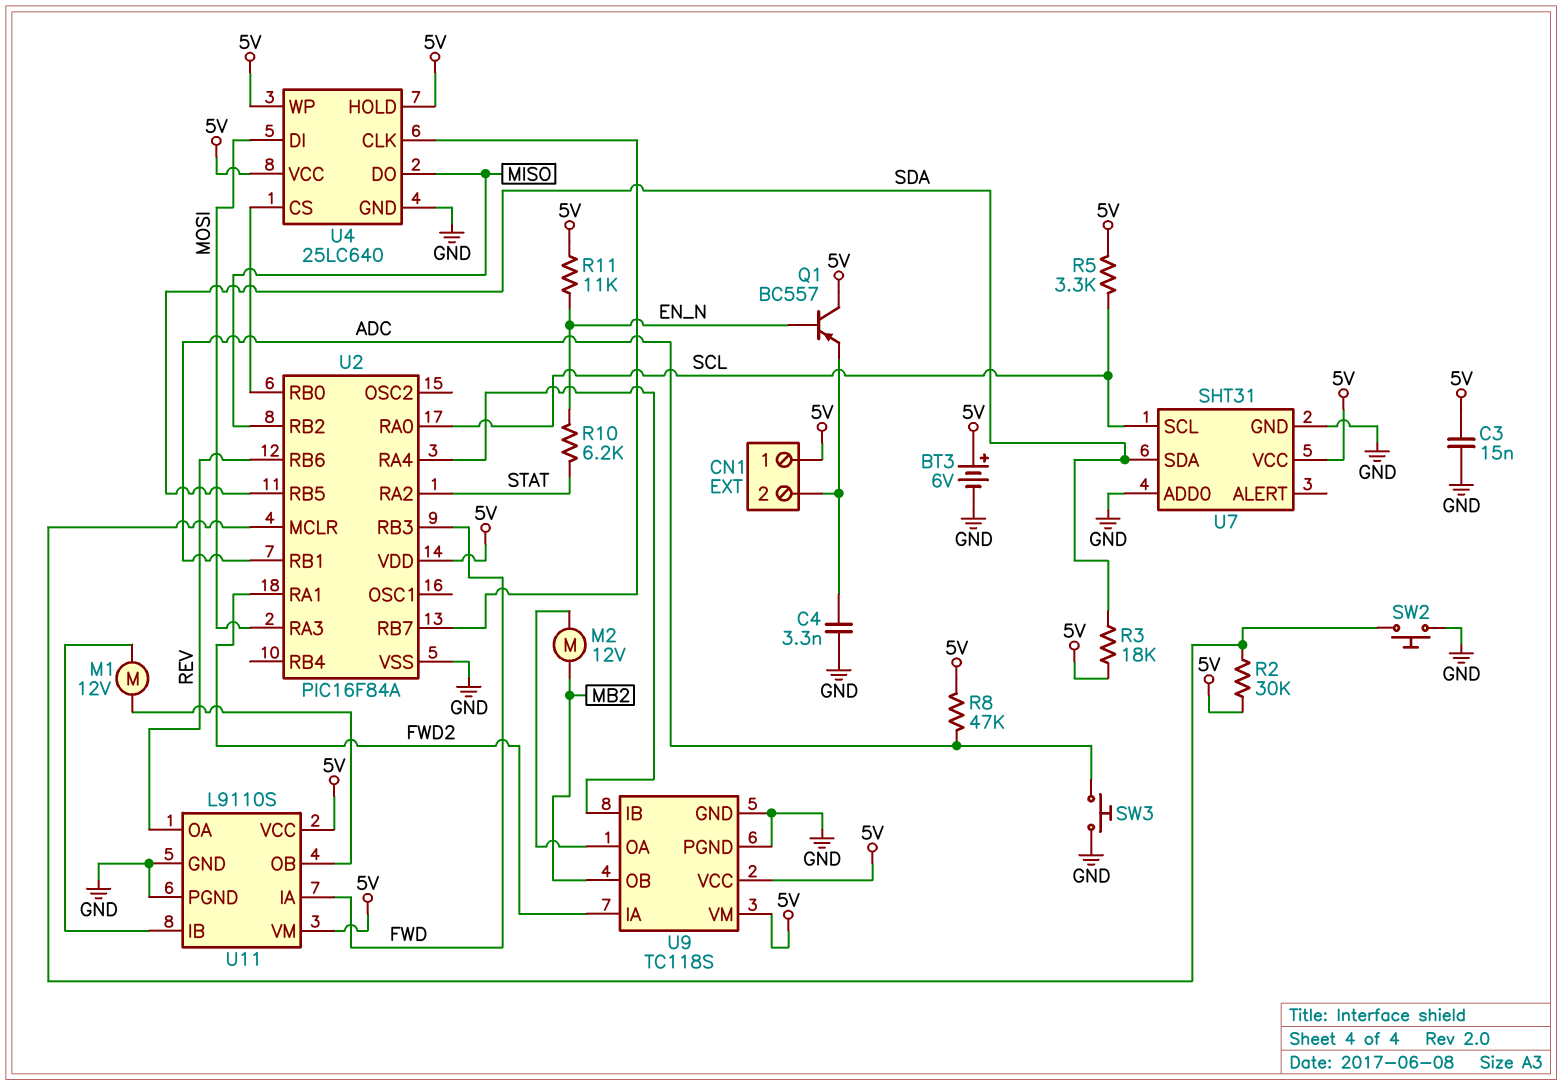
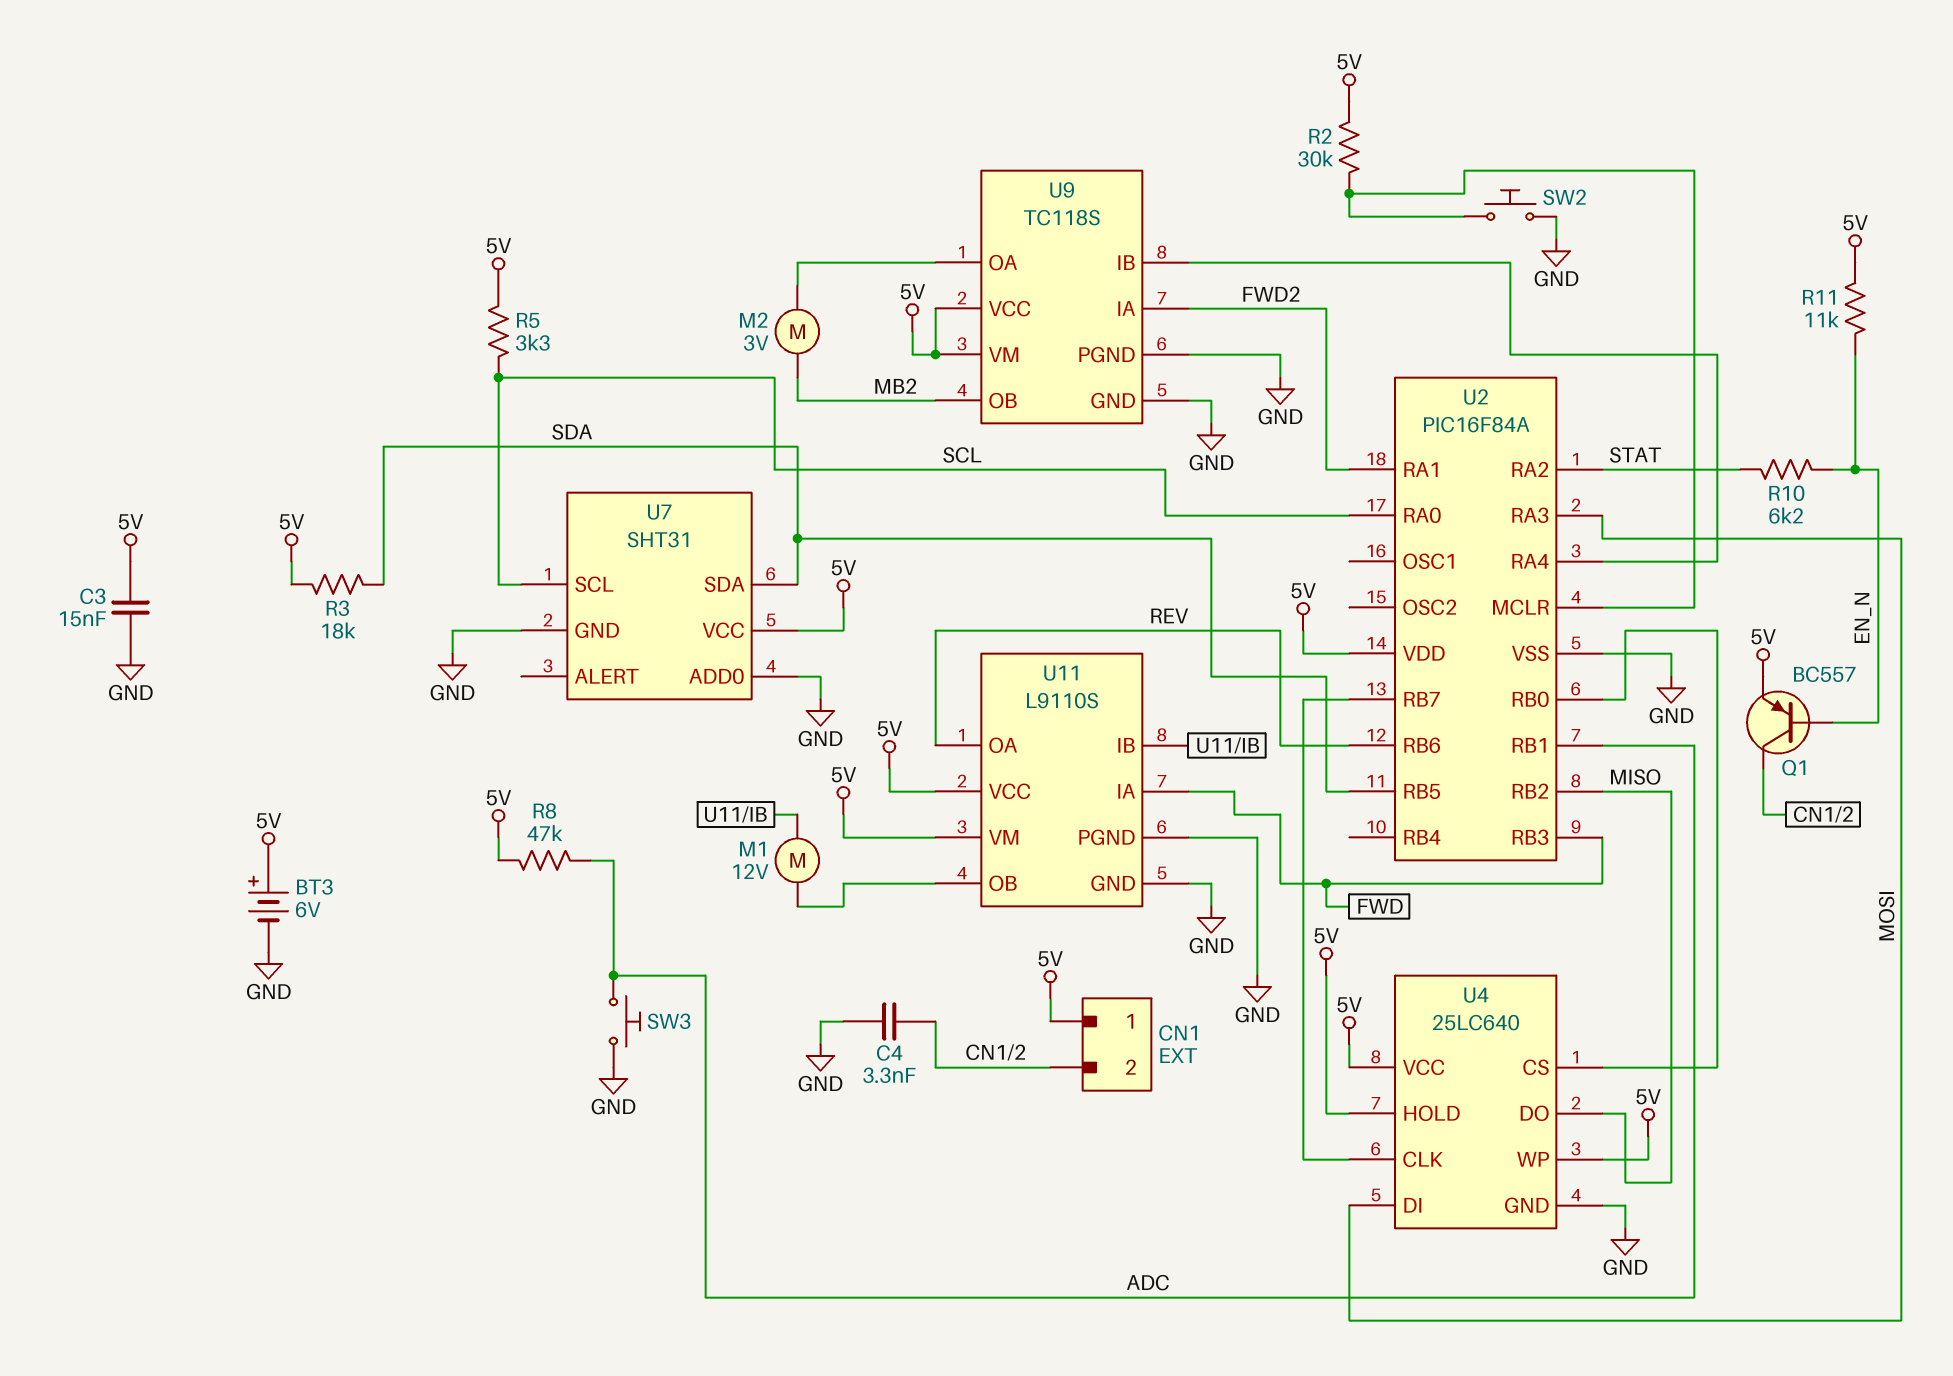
M2: motor 12V (MB2, U9/OA) -> motor 3V (MB2, U9/OA)
Q1: PNP BC557 (B EN_N, C 5V, E CN1/2) -> PNP BC557 (B EN_N, C CN1/2, E 5V)

